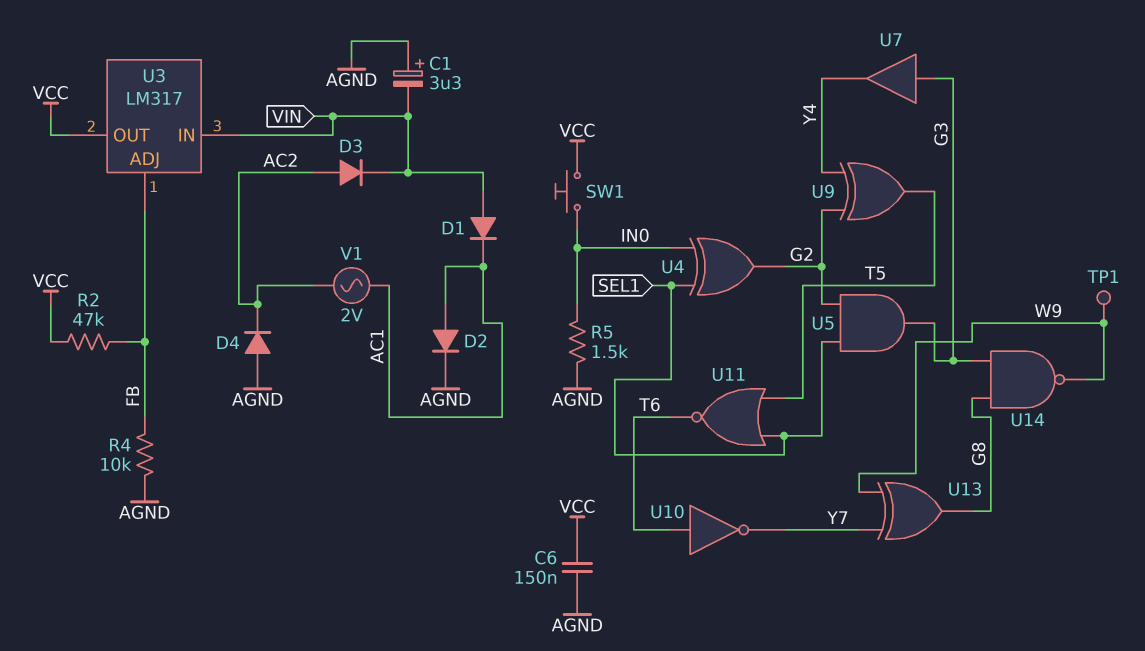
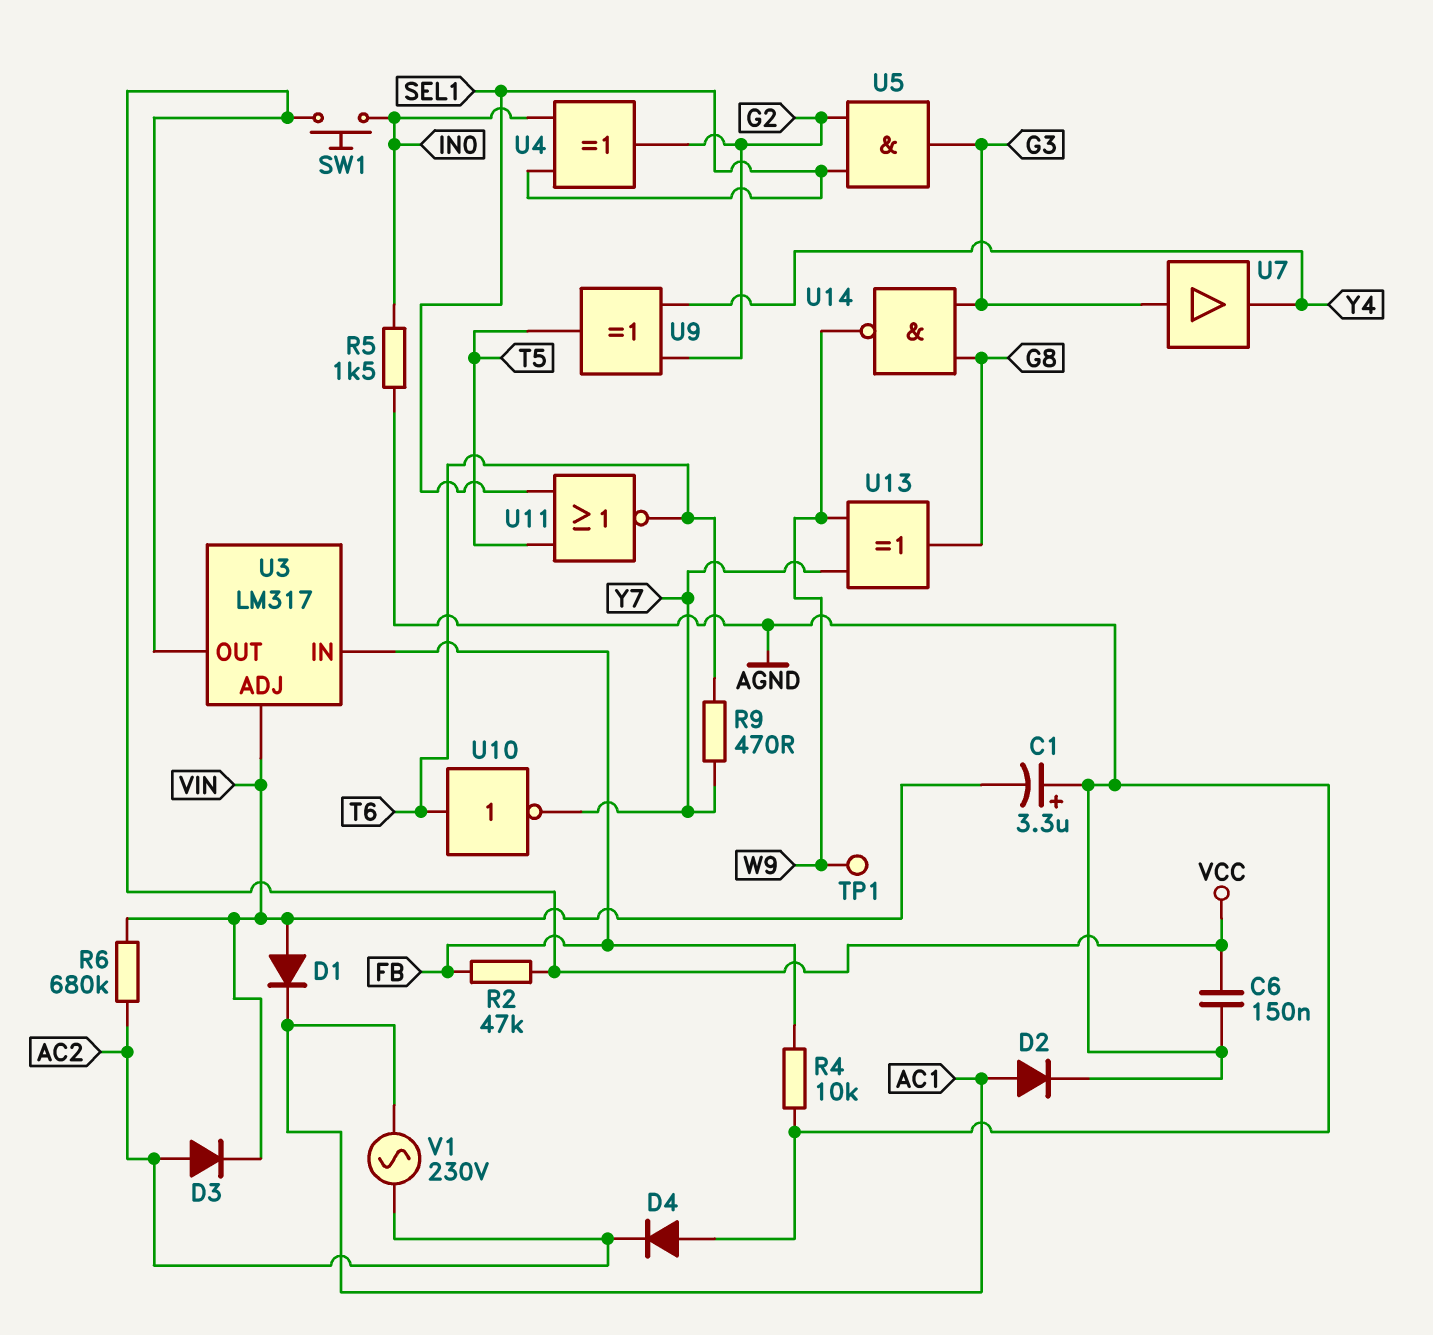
R6: none -> 680k (AC2, VIN)
R9: none -> 470 (T6, Y7)
U3 pin ADJ: FB -> VIN
U3 pin IN: VIN -> FB
V1: AC 2V (AC1, AC2) -> AC 230V (AC1, AC2)

